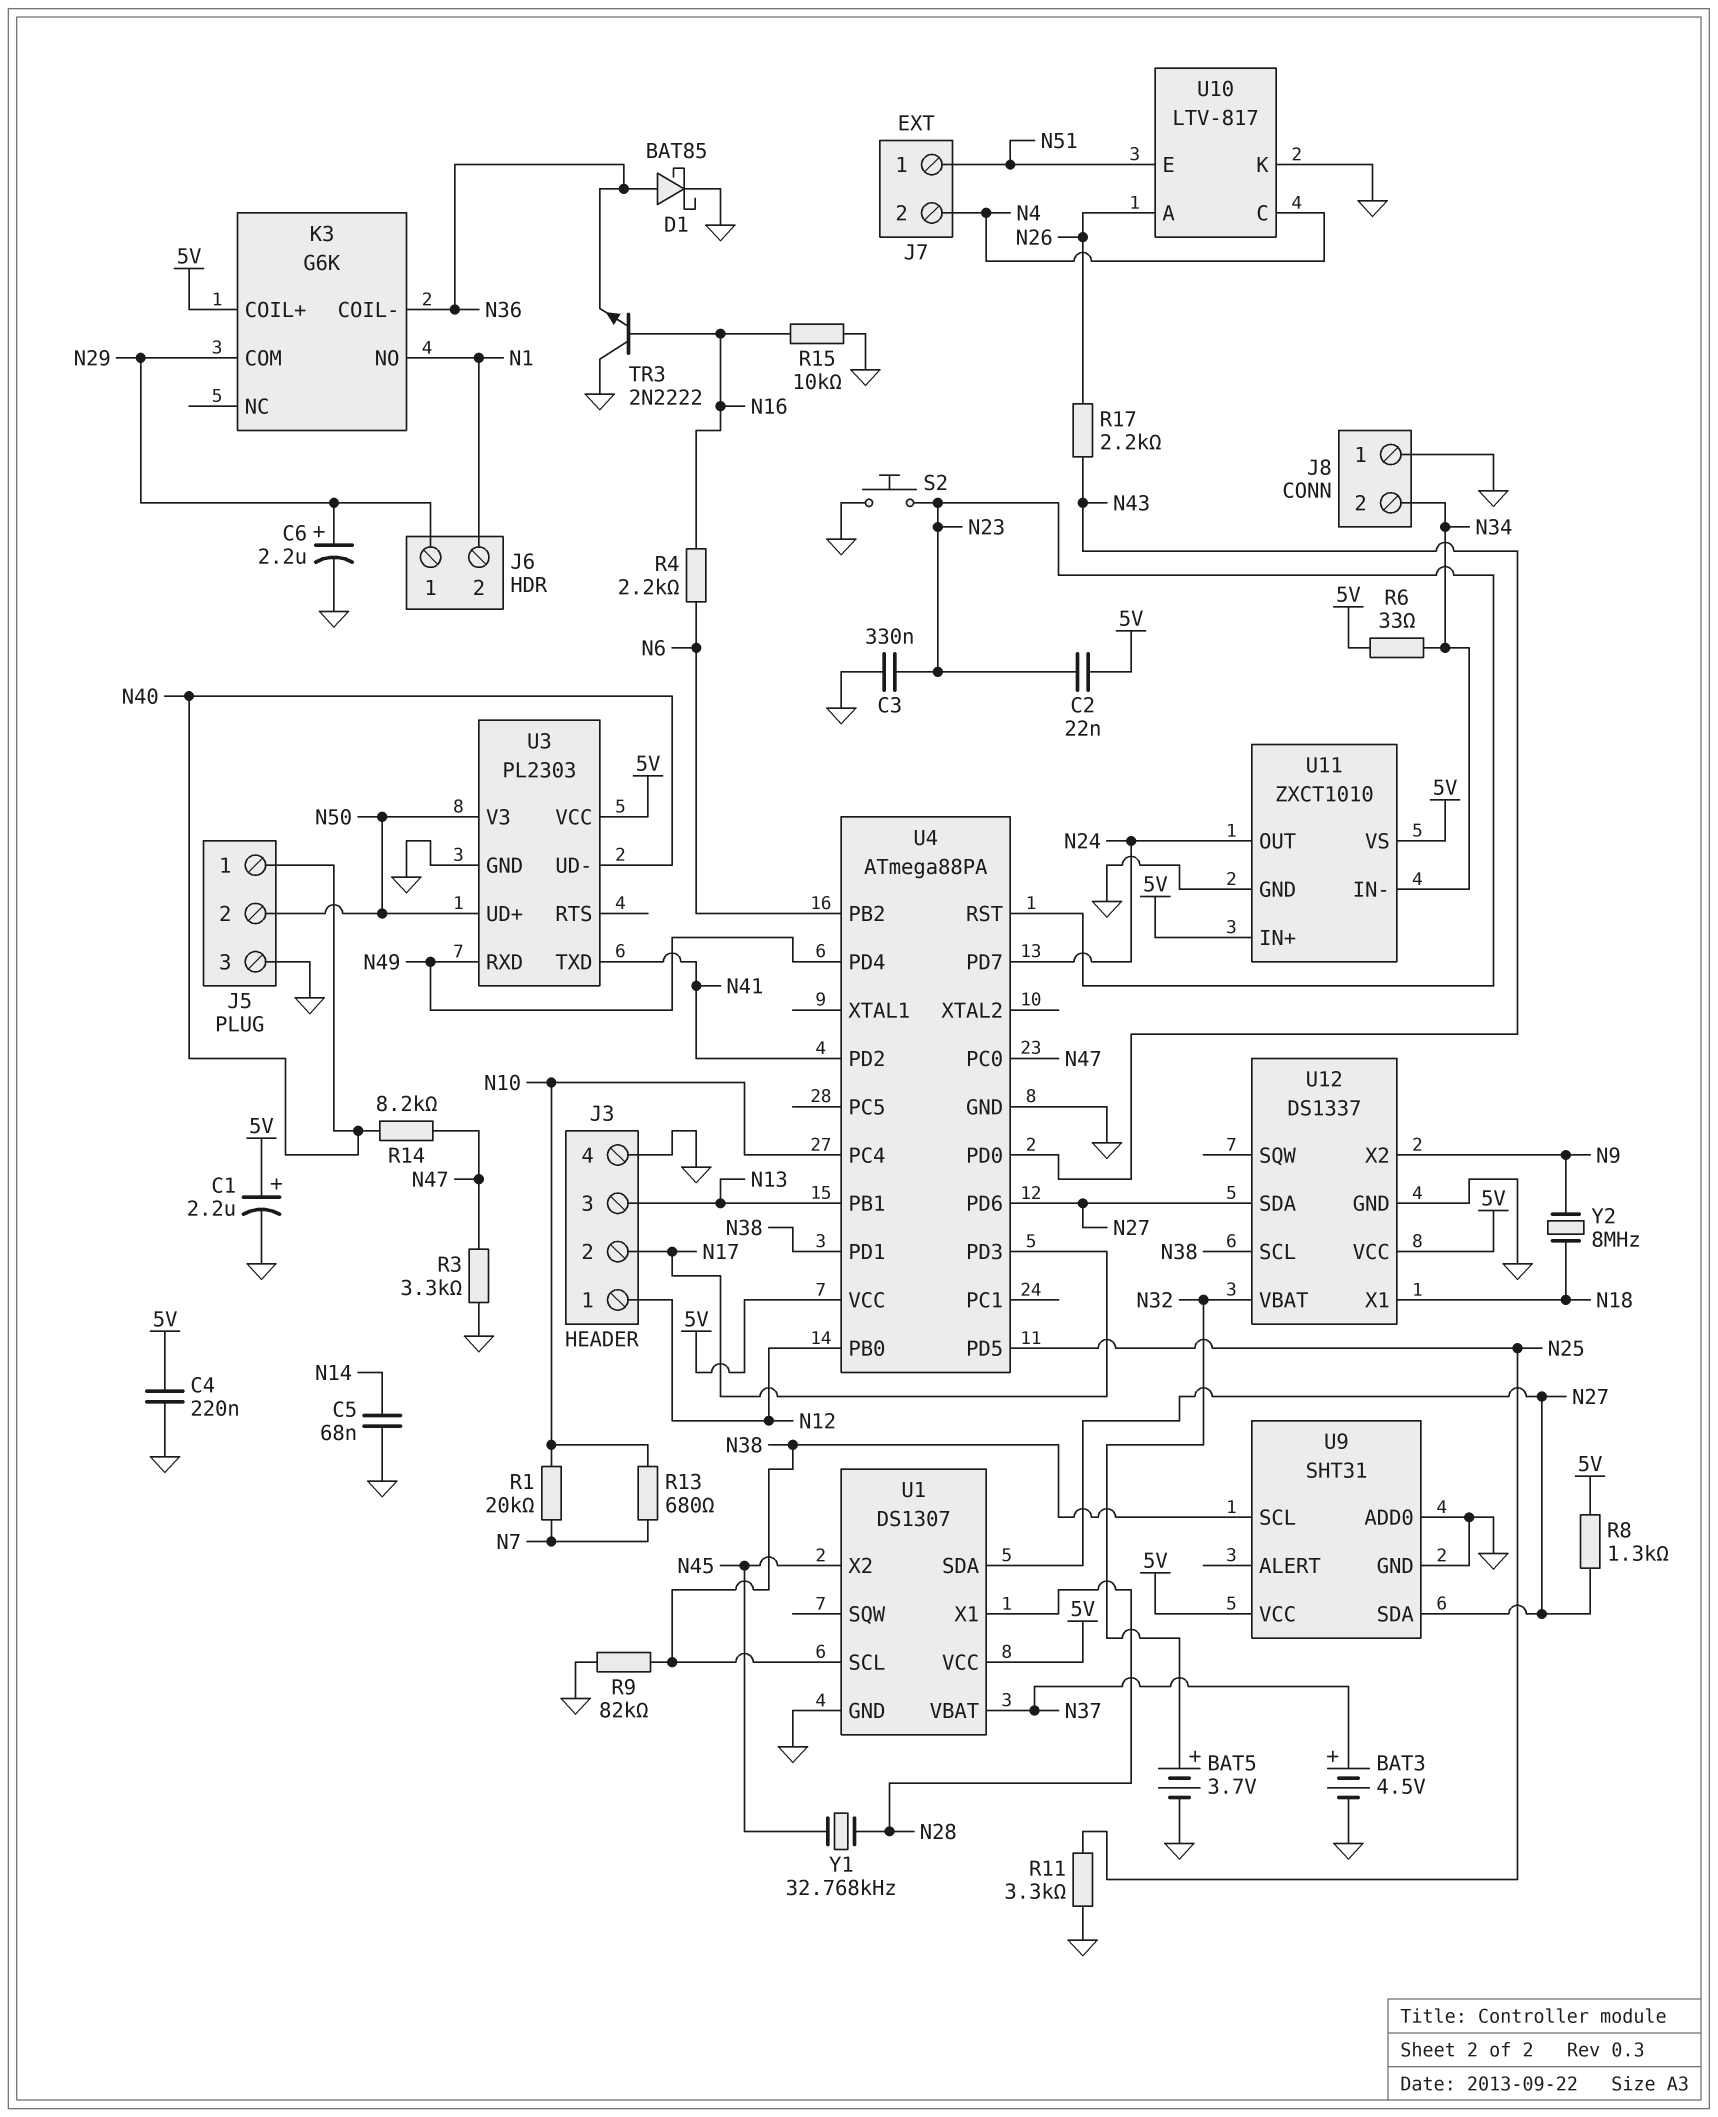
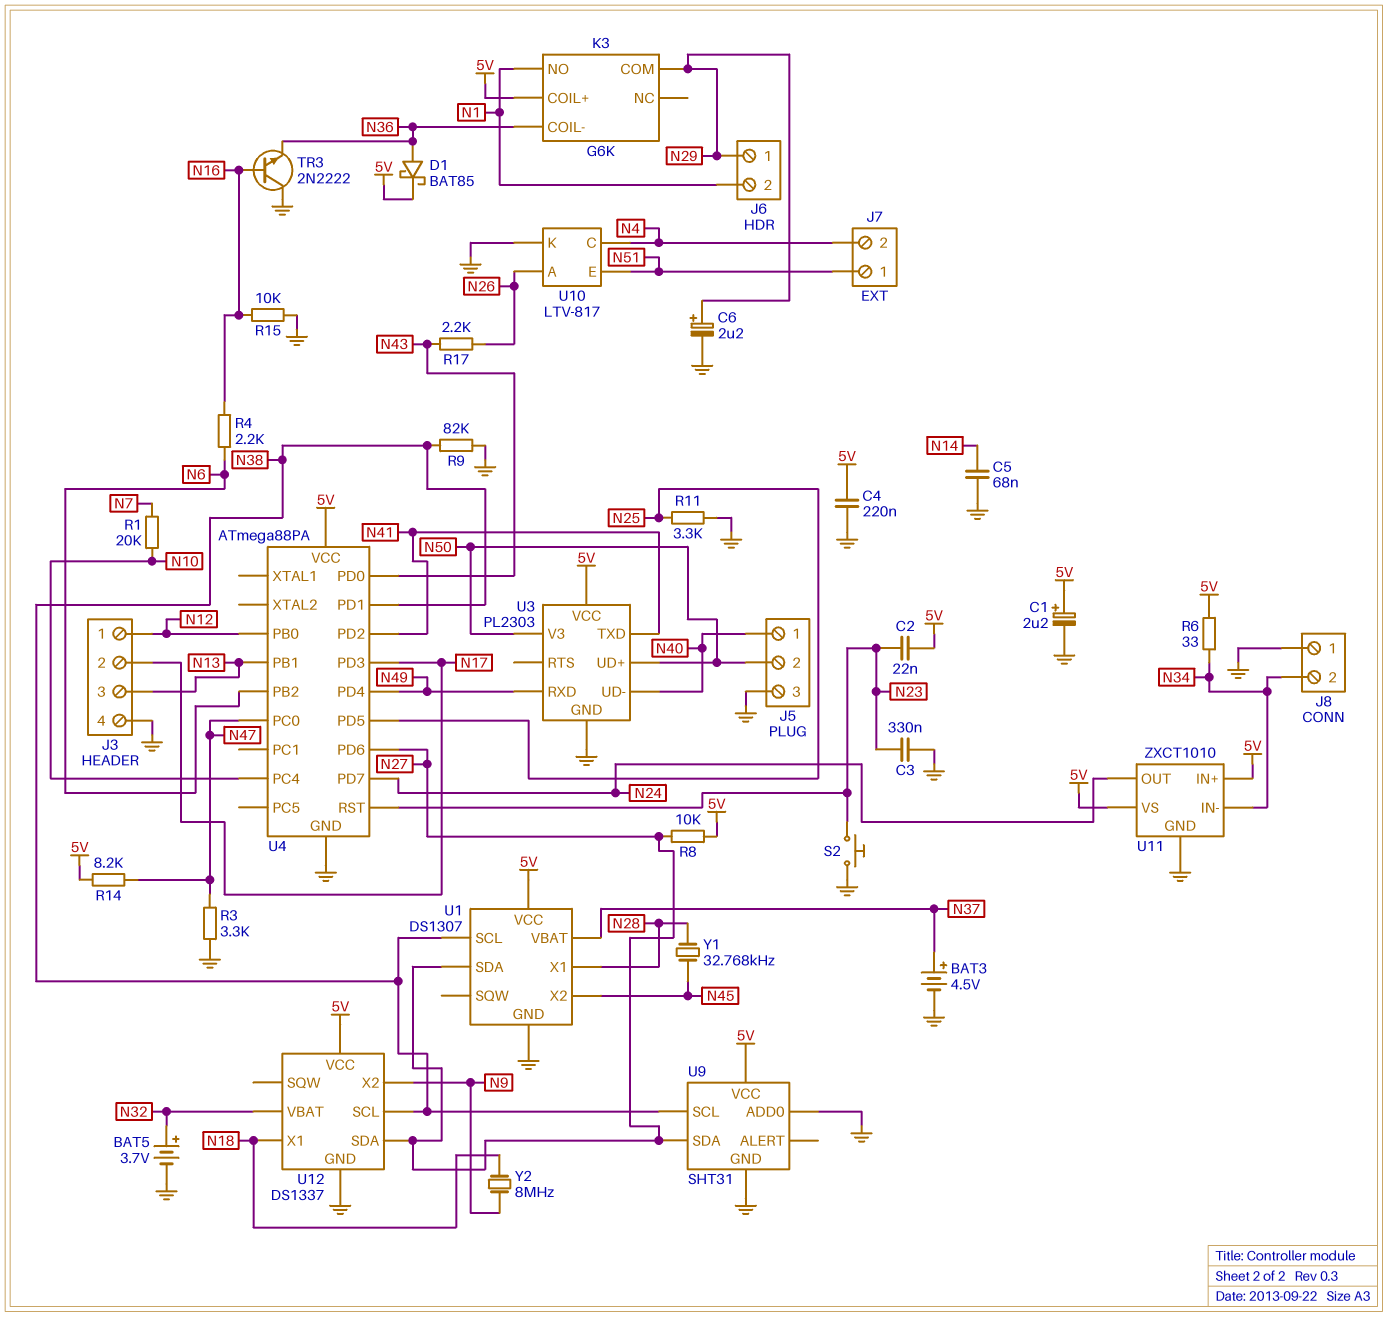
D1: schottky BAT85 (A N36, K GND) -> schottky BAT85 (A N36, K 5V)
R8: 1.3k (5V, N27) -> 10k (5V, N27)
R13: 680 (N7, N10) -> none
R14: 8.2k (N40, N47) -> 8.2k (5V, N47)

